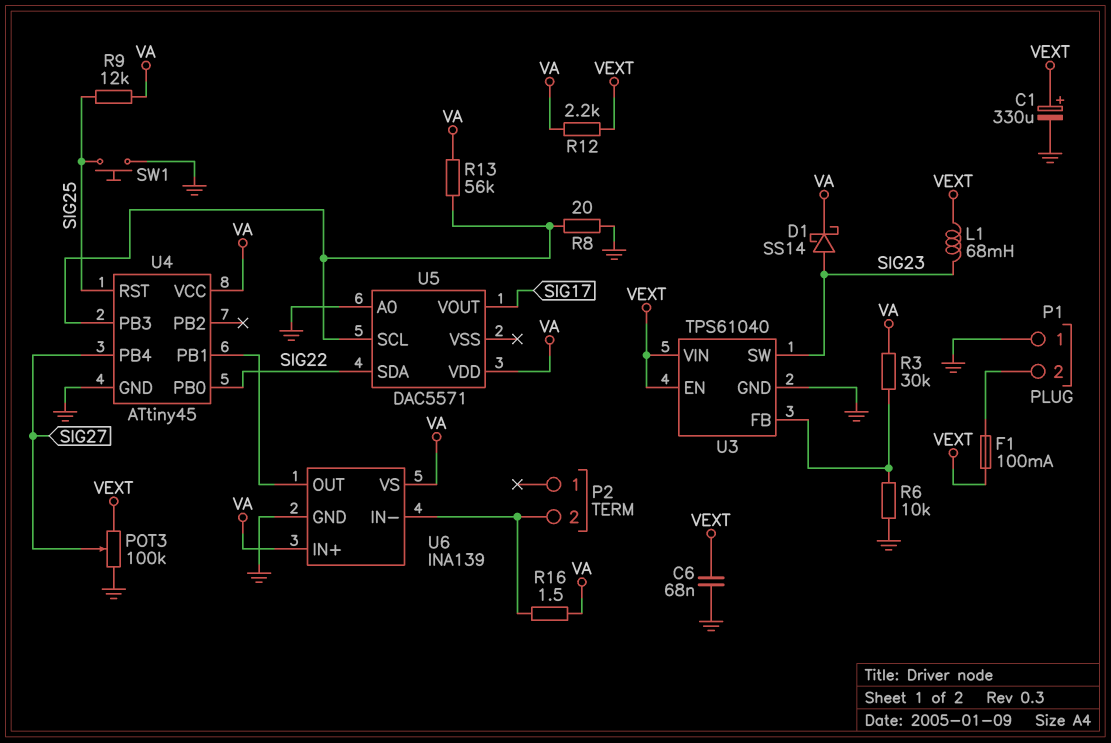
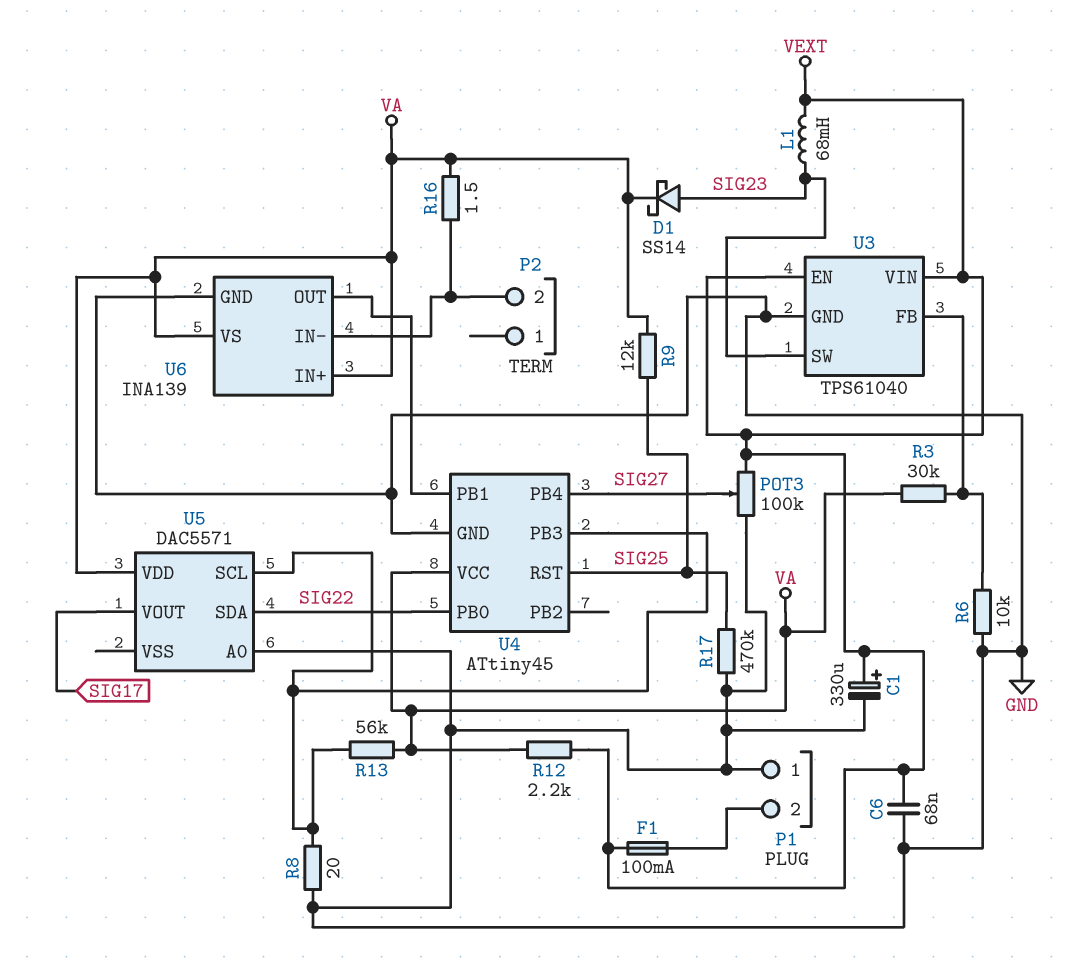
R17: none -> 470k (GND, SIG25)
SW1: button (GND, SIG25) -> none

